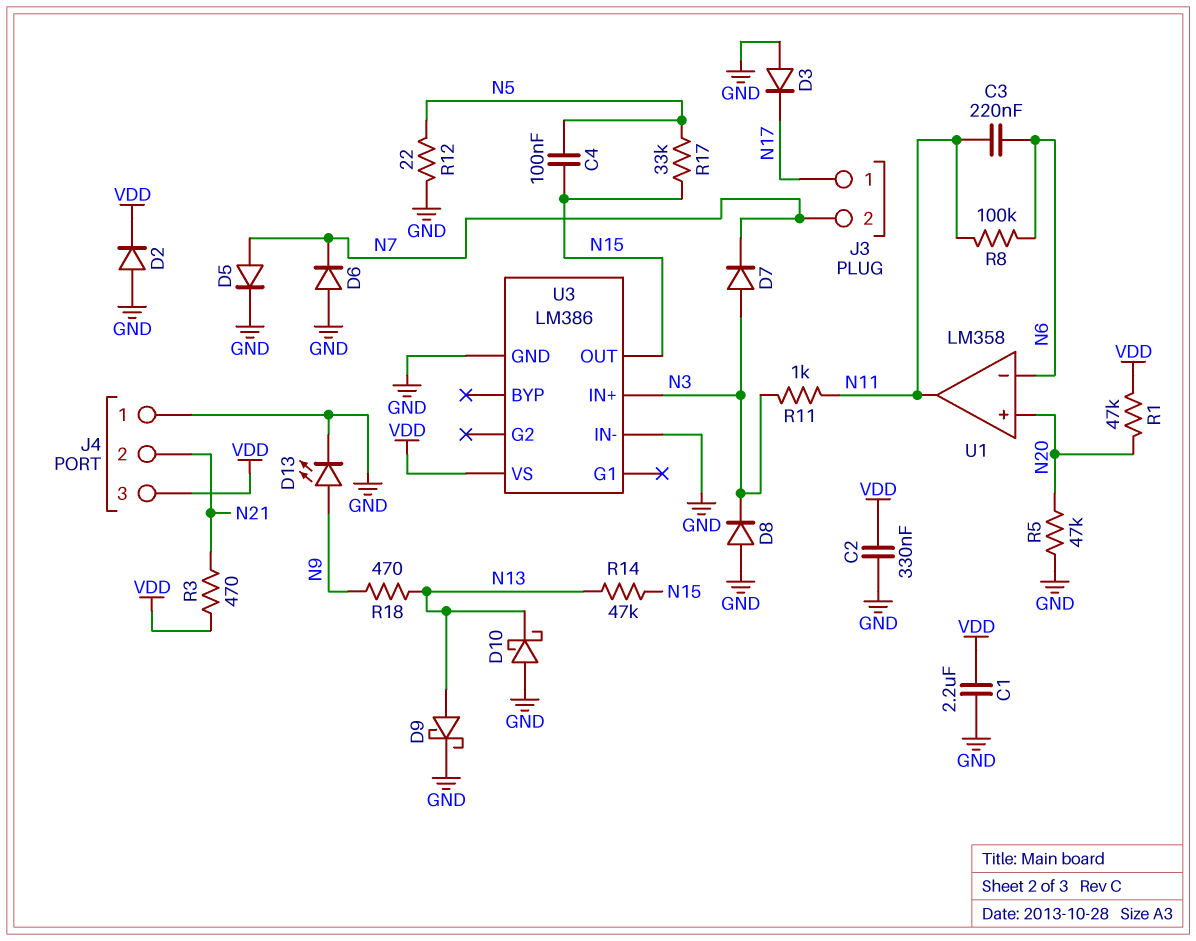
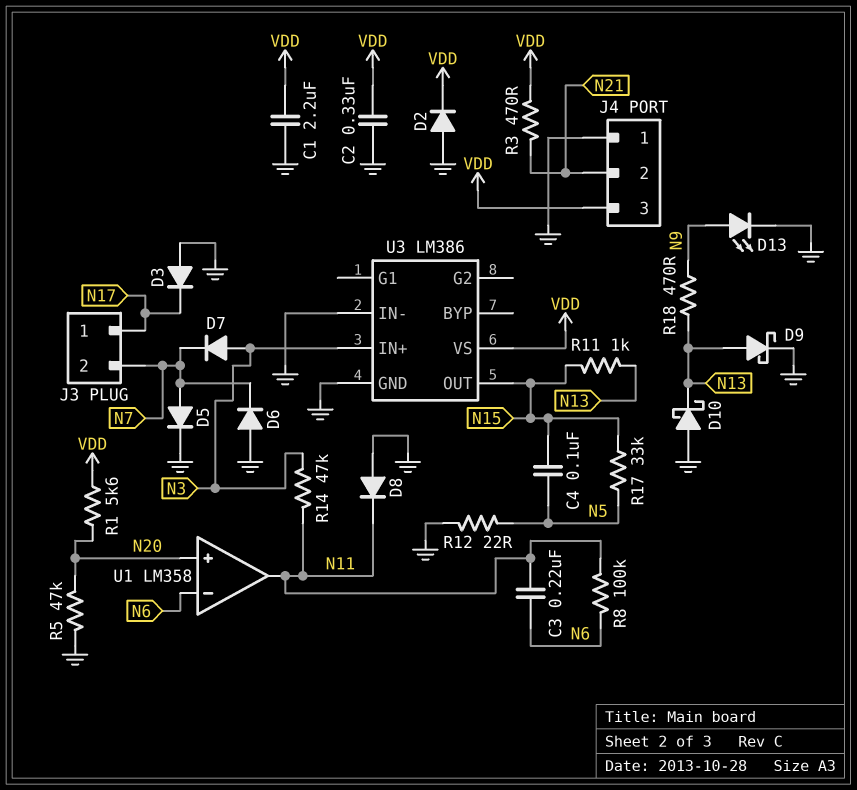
D8: diode (A GND, K N3) -> diode (A GND, K N11)
R1: 47k (N20, VDD) -> 5.6k (N20, VDD)
R11: 1k (N3, N11) -> 1k (N13, N15)
R14: 47k (N13, N15) -> 47k (N3, N11)

